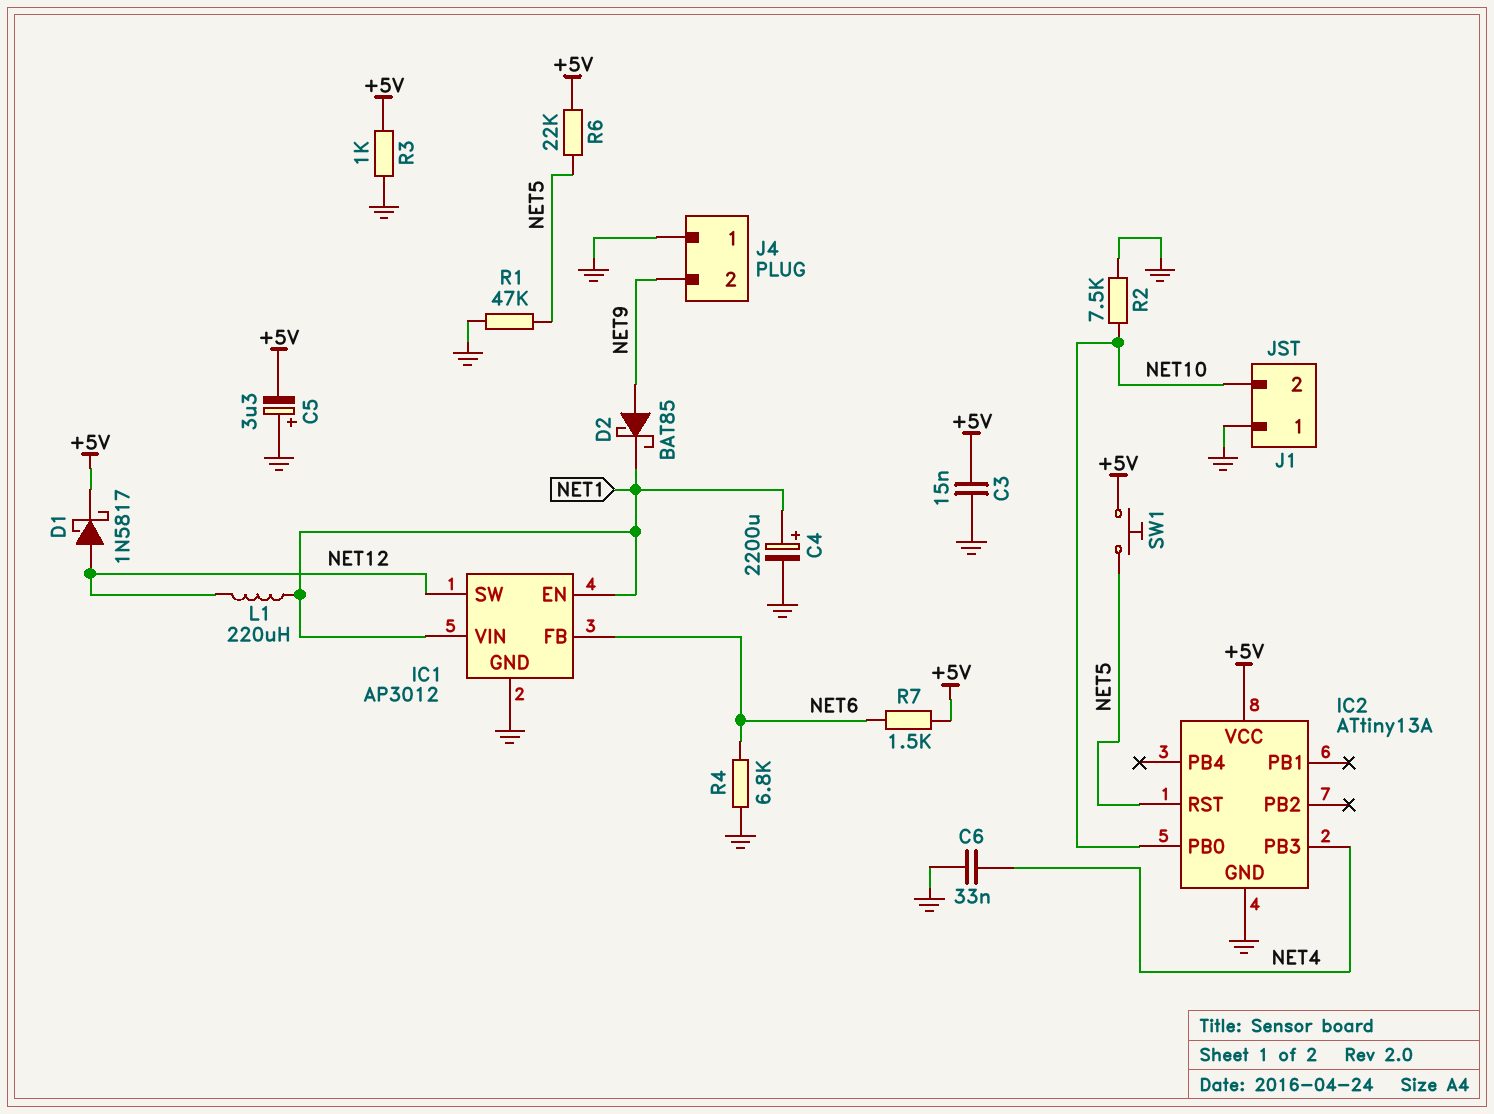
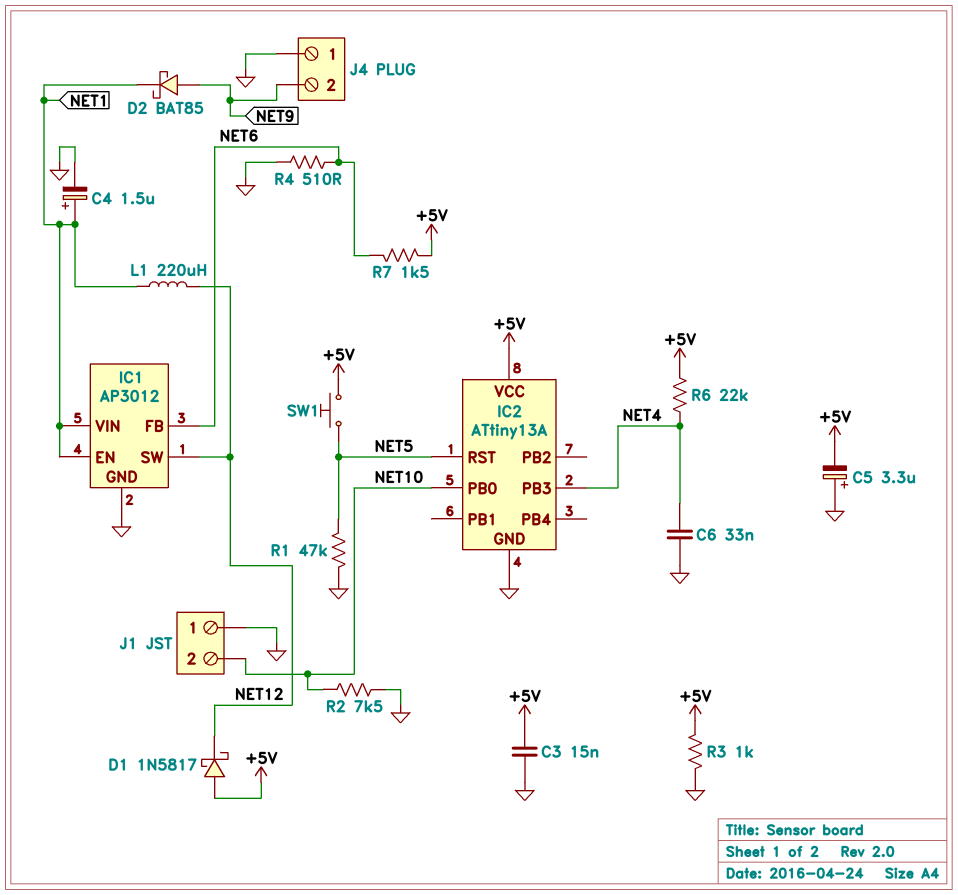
C4: 2200uF (plus NET1, minus GND) -> 1.5uF (plus NET1, minus GND)
D1: schottky 1N5817 (A NET12, K +5V) -> schottky 1N5817 (A +5V, K NET12)
R4: 6.8k (GND, NET6) -> 510 (GND, NET6)
R6: 22k (+5V, NET5) -> 22k (+5V, NET4)

